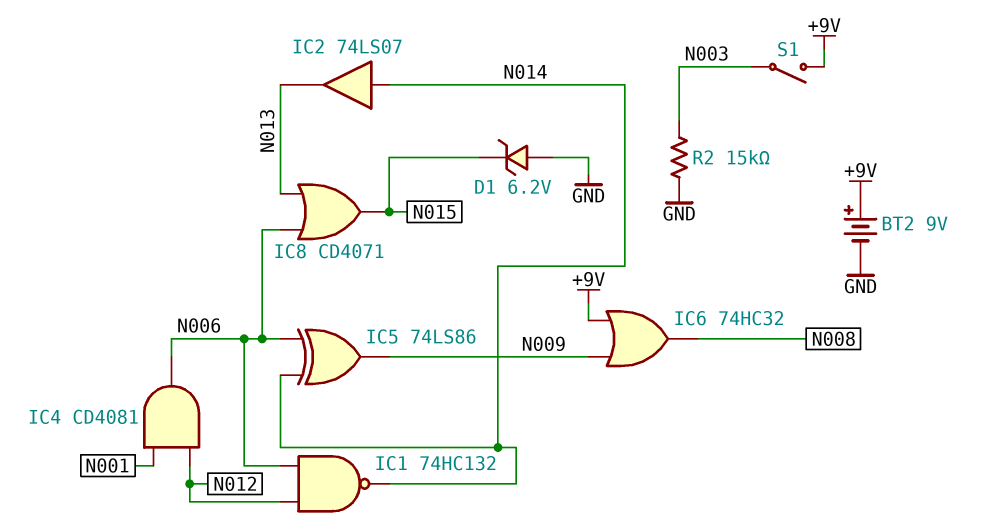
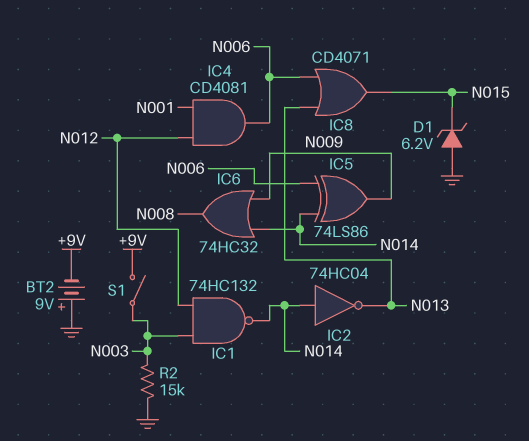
BT2: 9V (plus +9V, minus GND) -> 9V (plus GND, minus +9V)
IC1: NAND 74HC132 (in N006, in N012, out N014) -> NAND 74HC132 (in N003, in N012, out N014)
IC2: buffer 74LS07 (in N014, out N013) -> NOT 74HC04 (in N014, out N013)
IC6: OR 74HC32 (in +9V, in N009, out N008) -> OR 74HC32 (in N009, in N014, out N008)

